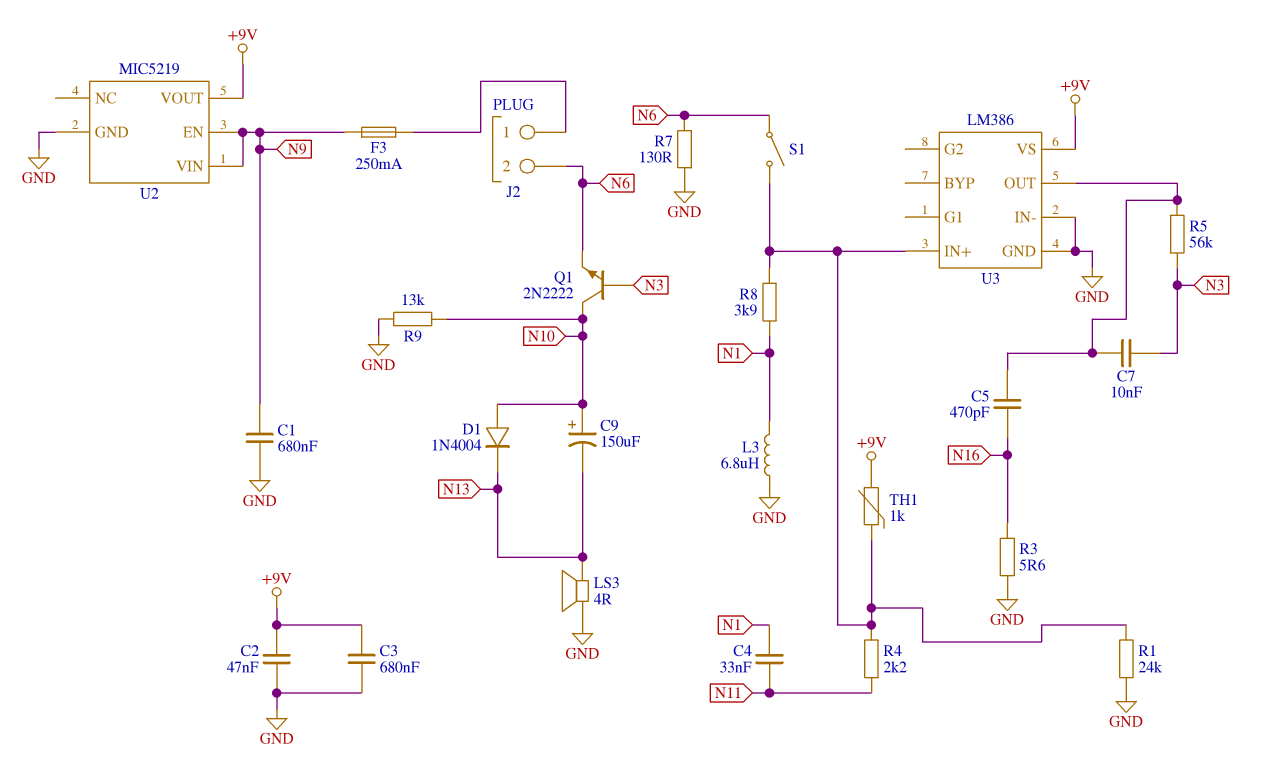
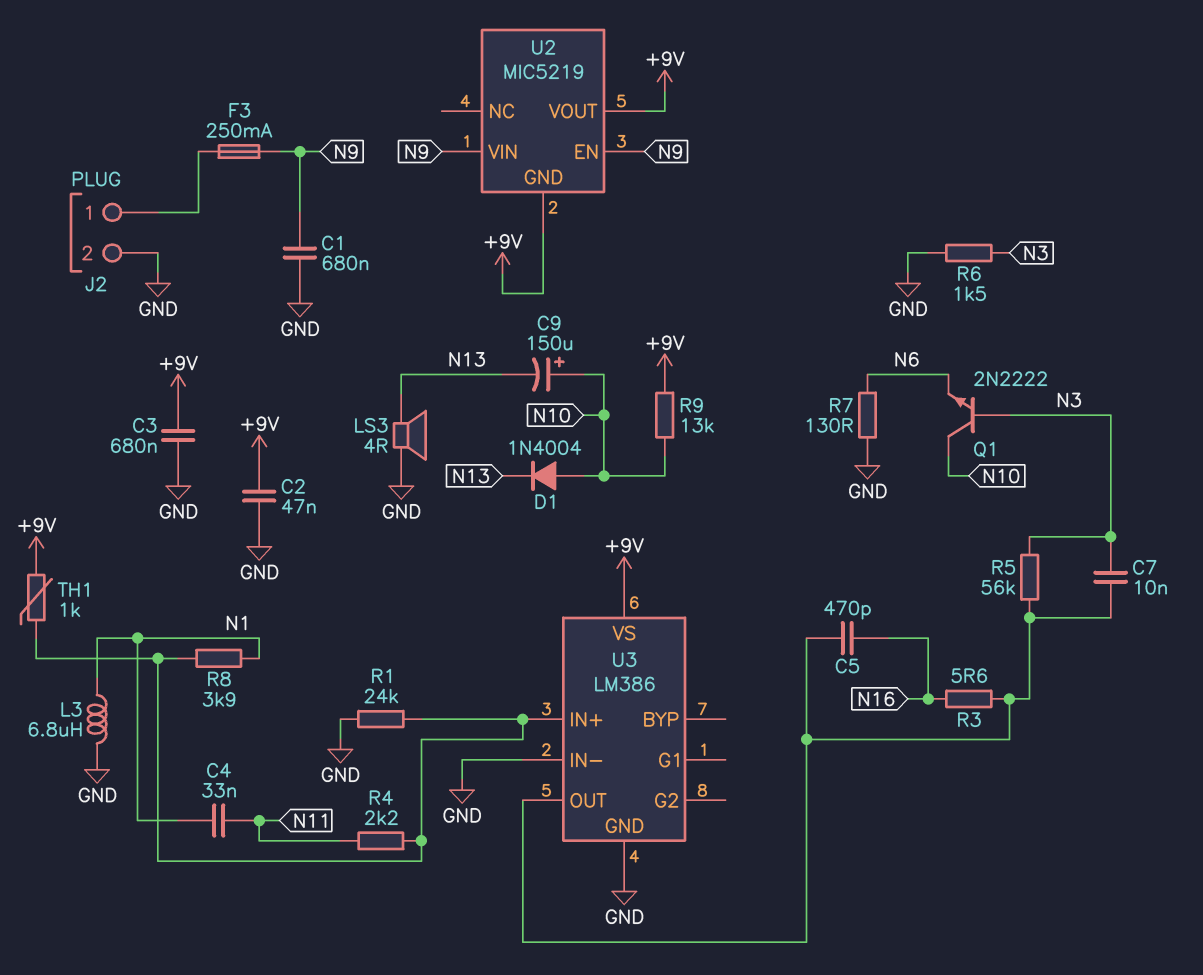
J2 pin 2: N6 -> GND
R3: 5.6 (GND, N16) -> 5.6 (N16, U3/OUT)
R6: none -> 1.5k (GND, N3)
R9: 13k (GND, N10) -> 13k (+9V, N10)
S1: switch (N6, U3/IN+) -> none
U2 pin GND: GND -> +9V

